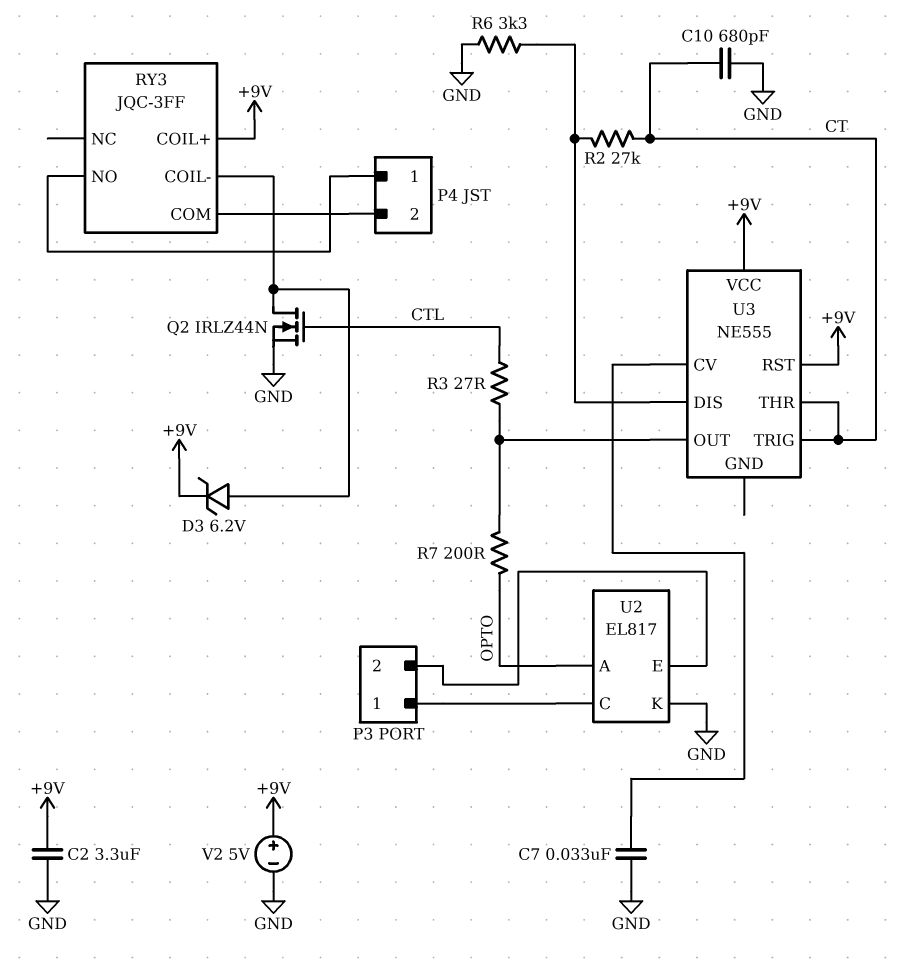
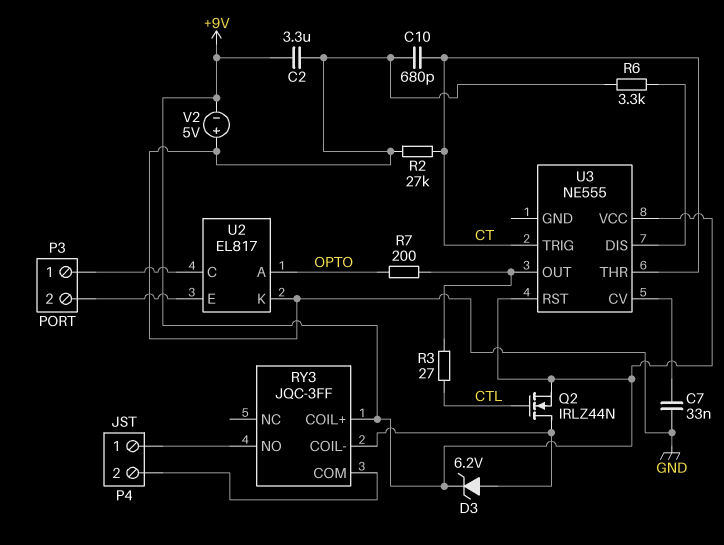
Q2: NMOS IRLZ44N (G CTL, D RY3/COIL-, S GND) -> NMOS IRLZ44N (G CTL, D RY3/COIL-, S +9V)
R2: 27k (CT, U3/DIS) -> 27k (CT, GND)
V2: 5V (plus +9V, minus GND) -> 5V (plus GND, minus +9V)

